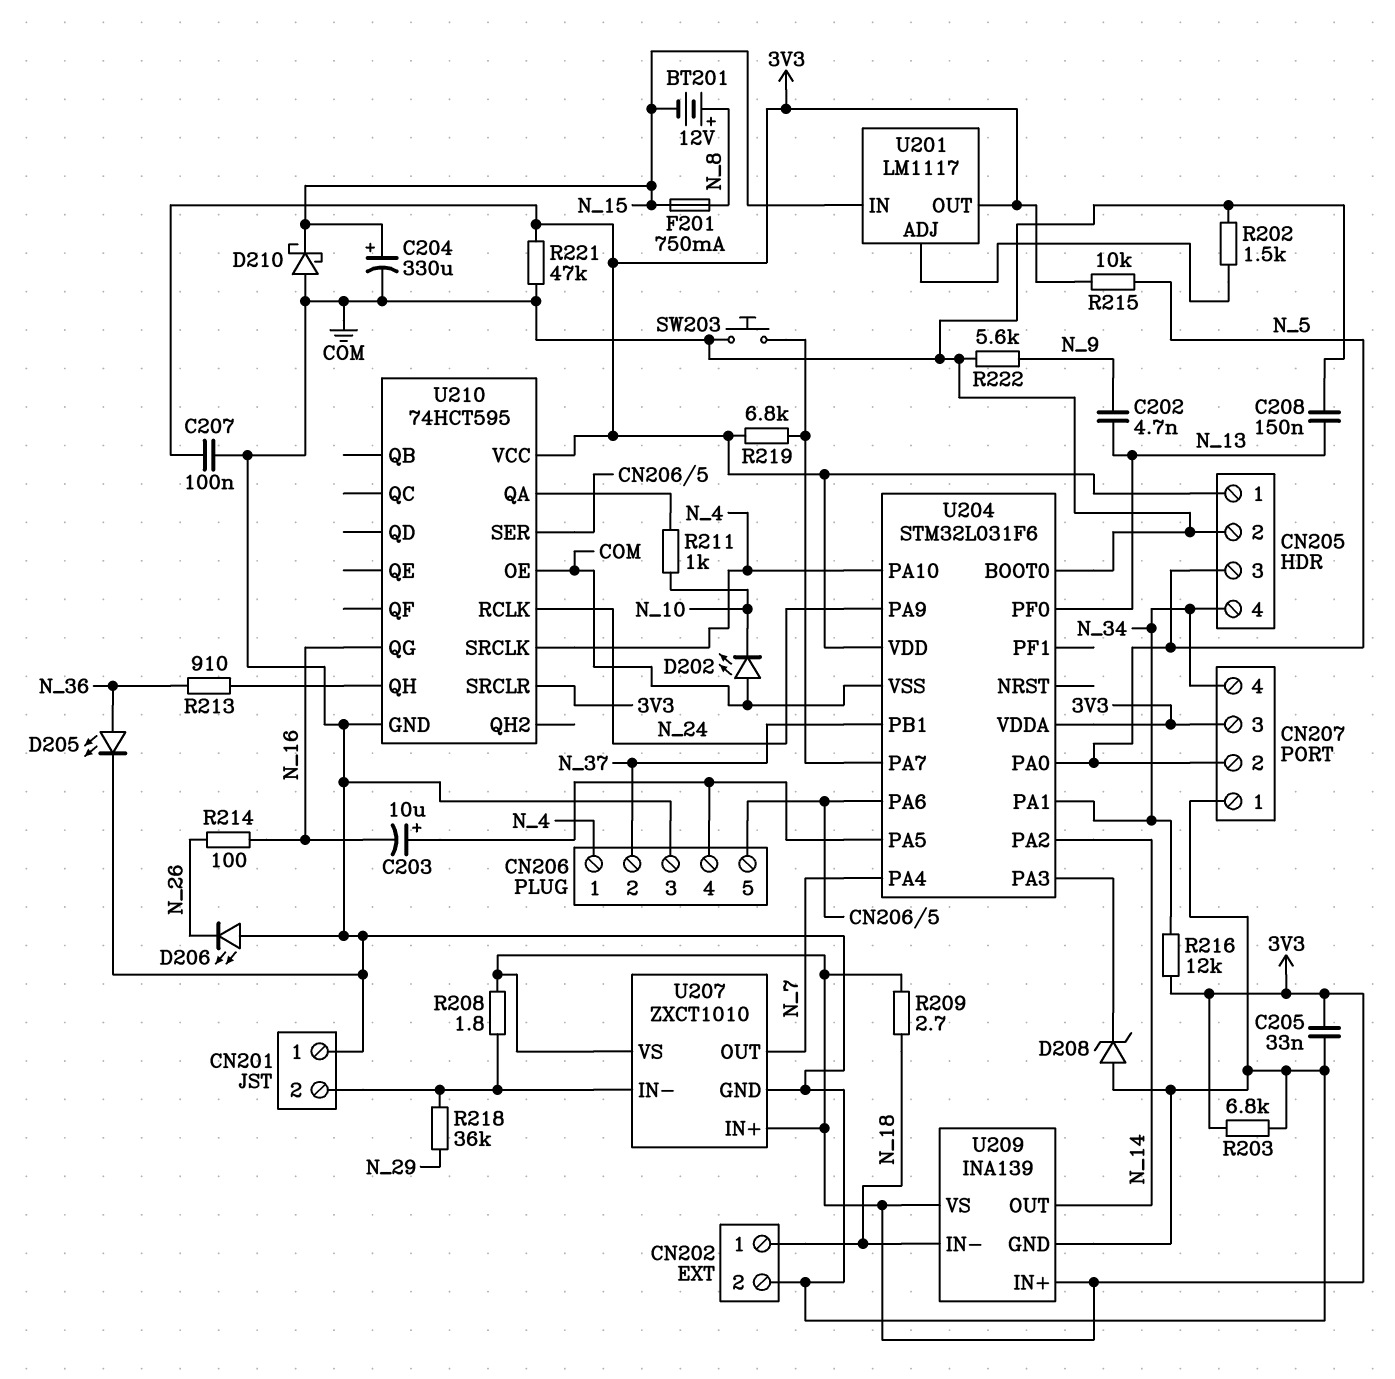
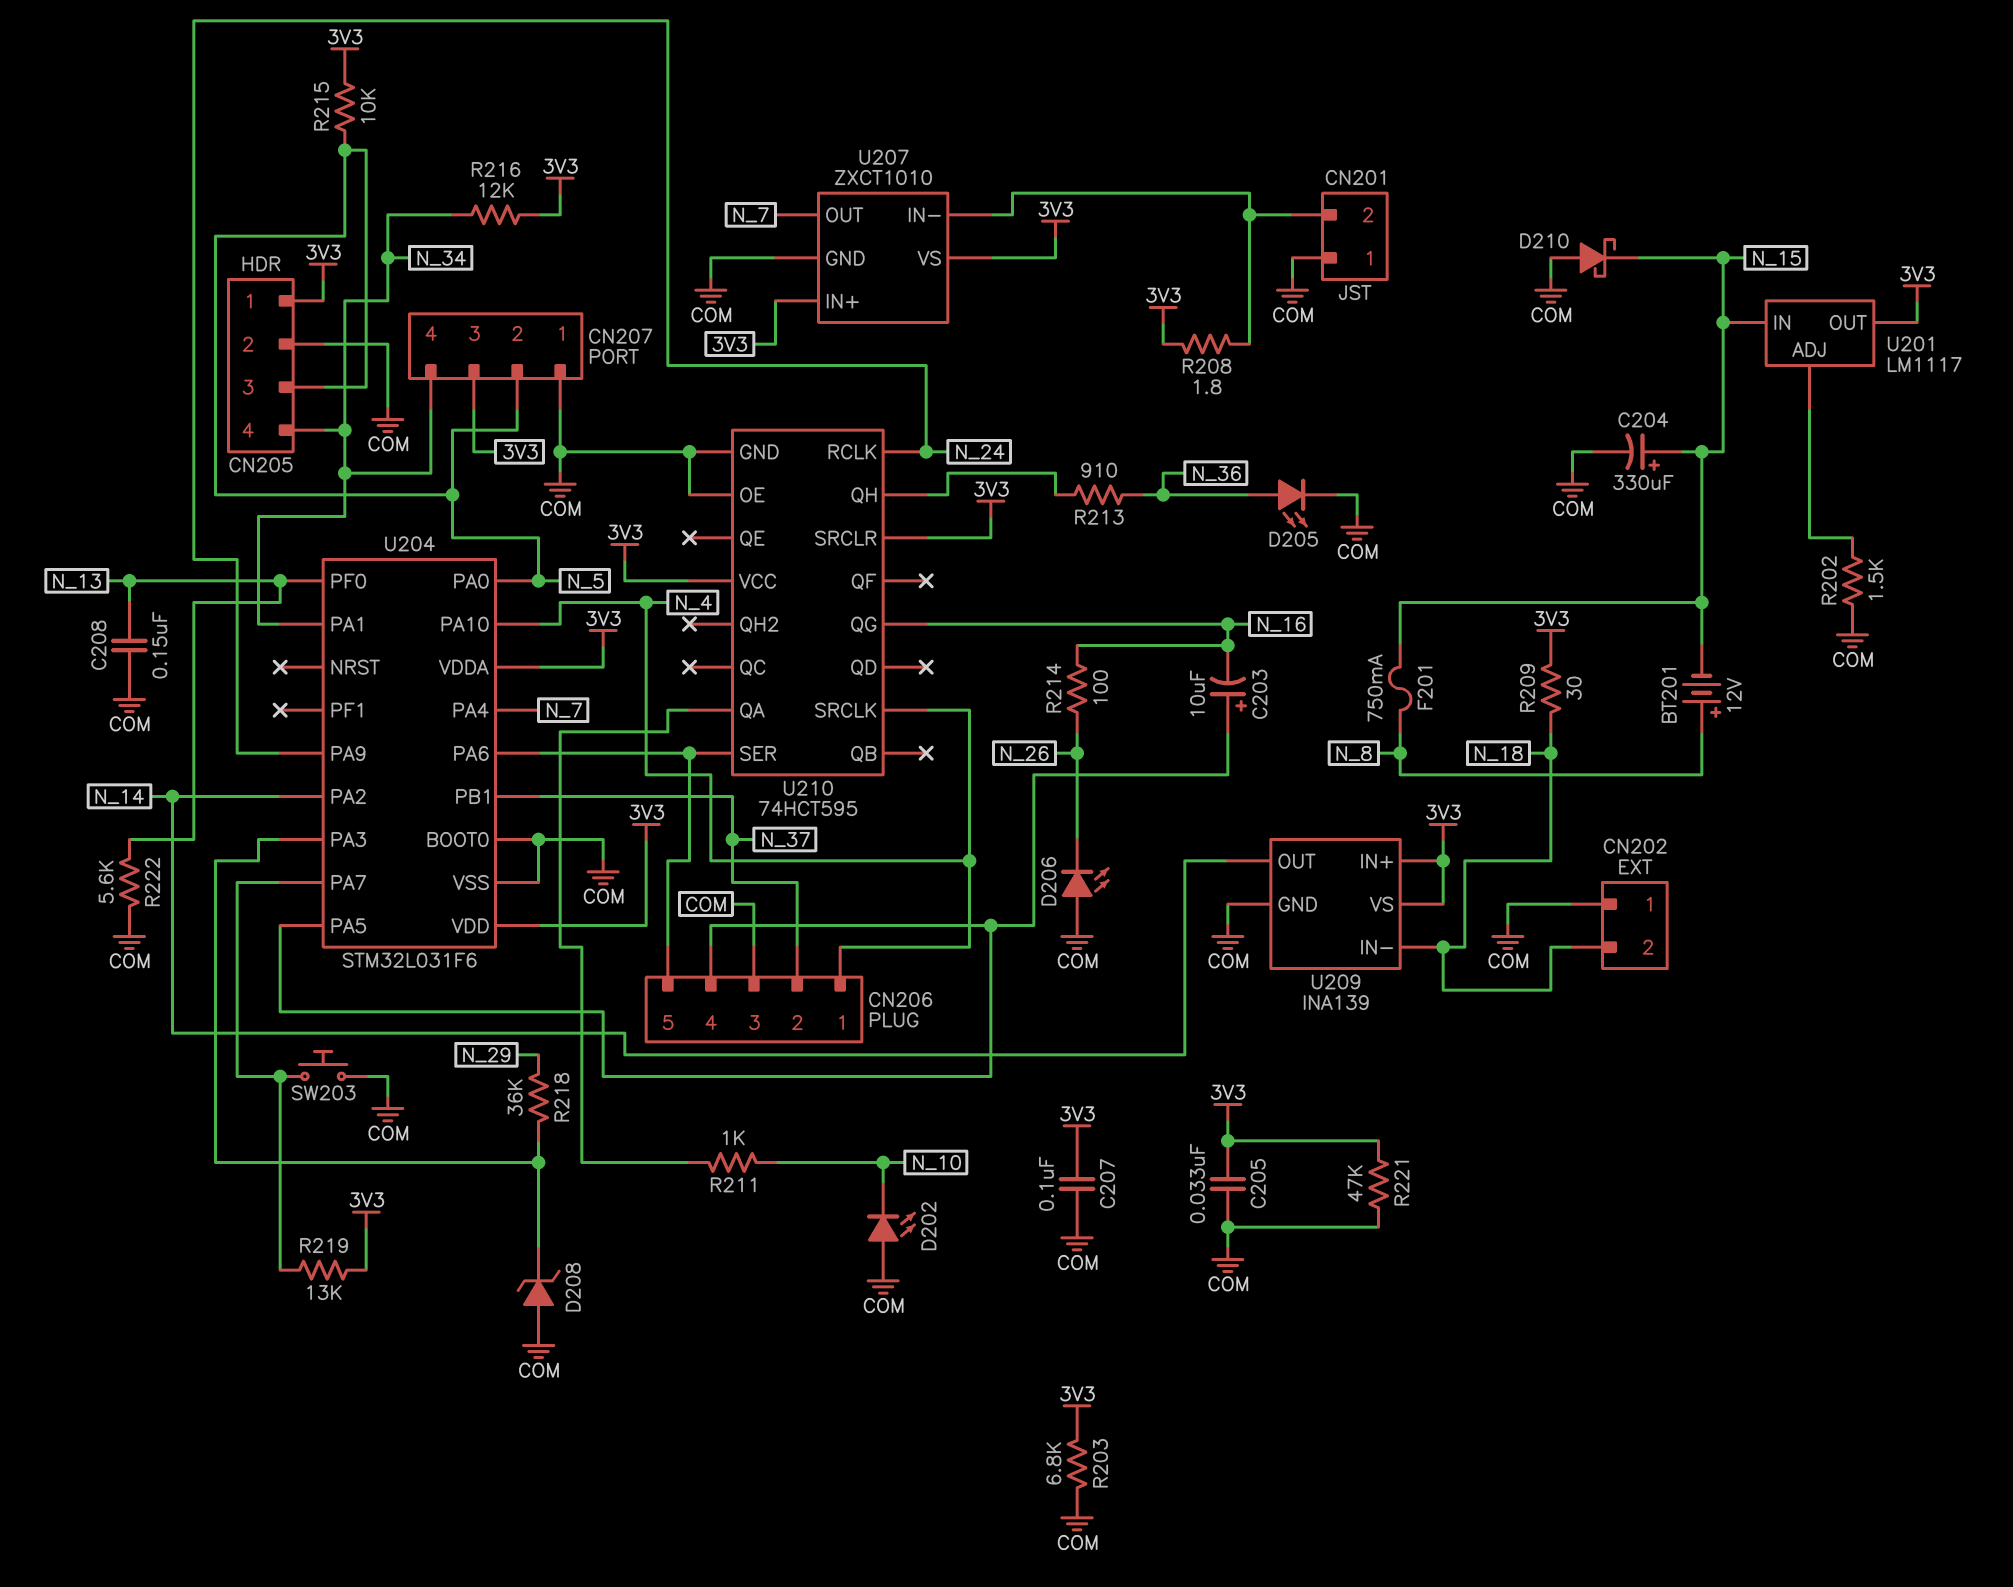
C202: 4.7nF (N_9, N_13) -> none
CN202 pin 1: N_18 -> COM
CN202 pin 2: COM -> N_18
R209: 2.7 (3V3, N_18) -> 30 (3V3, N_18)
R218: 36k (CN201/2, N_29) -> 36k (N_29, U204/PA3)
R219: 6.8k (3V3, U204/PA7) -> 13k (3V3, U204/PA7)
R222: 5.6k (COM, N_9) -> 5.6k (COM, N_13)

